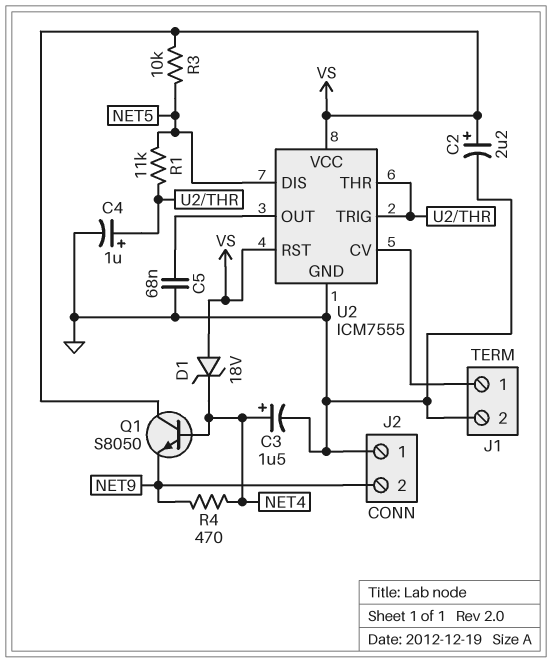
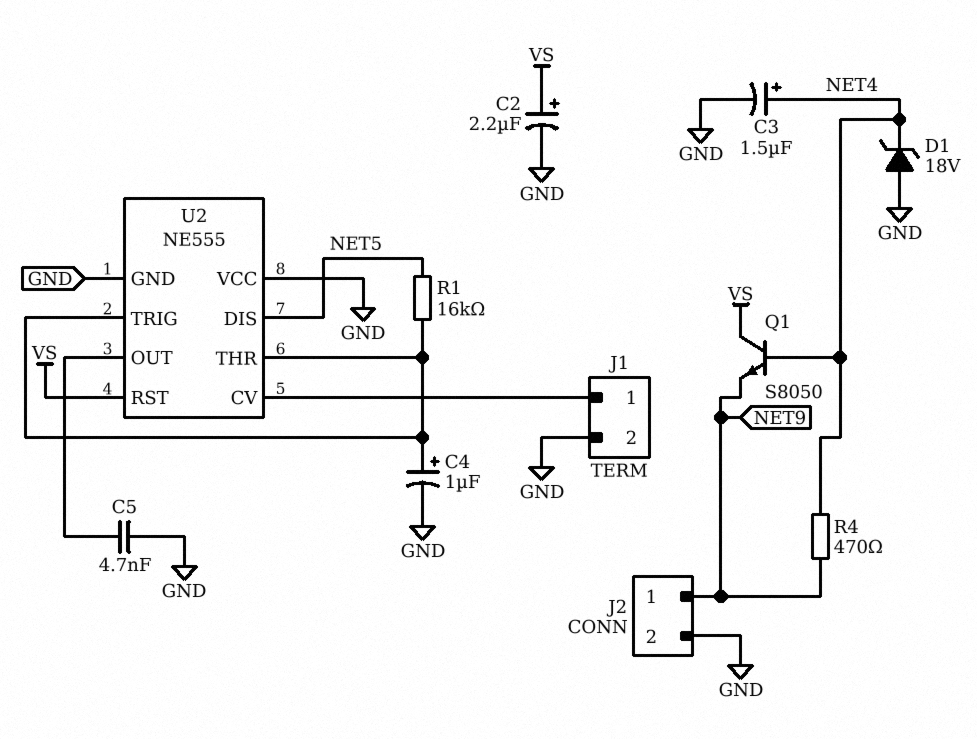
C5: 68nF (GND, U2/OUT) -> 4.7nF (GND, U2/OUT)
D1: zener 18V (A VS, K NET4) -> zener 18V (A GND, K NET4)
J2 pin 1: GND -> NET9
J2 pin 2: NET9 -> GND
R1: 11k (NET5, U2/THR) -> 16k (NET5, U2/THR)
R3: 10k (NET5, VS) -> none
U2: ICM7555 -> NE555
U2 pin VCC: VS -> GND

